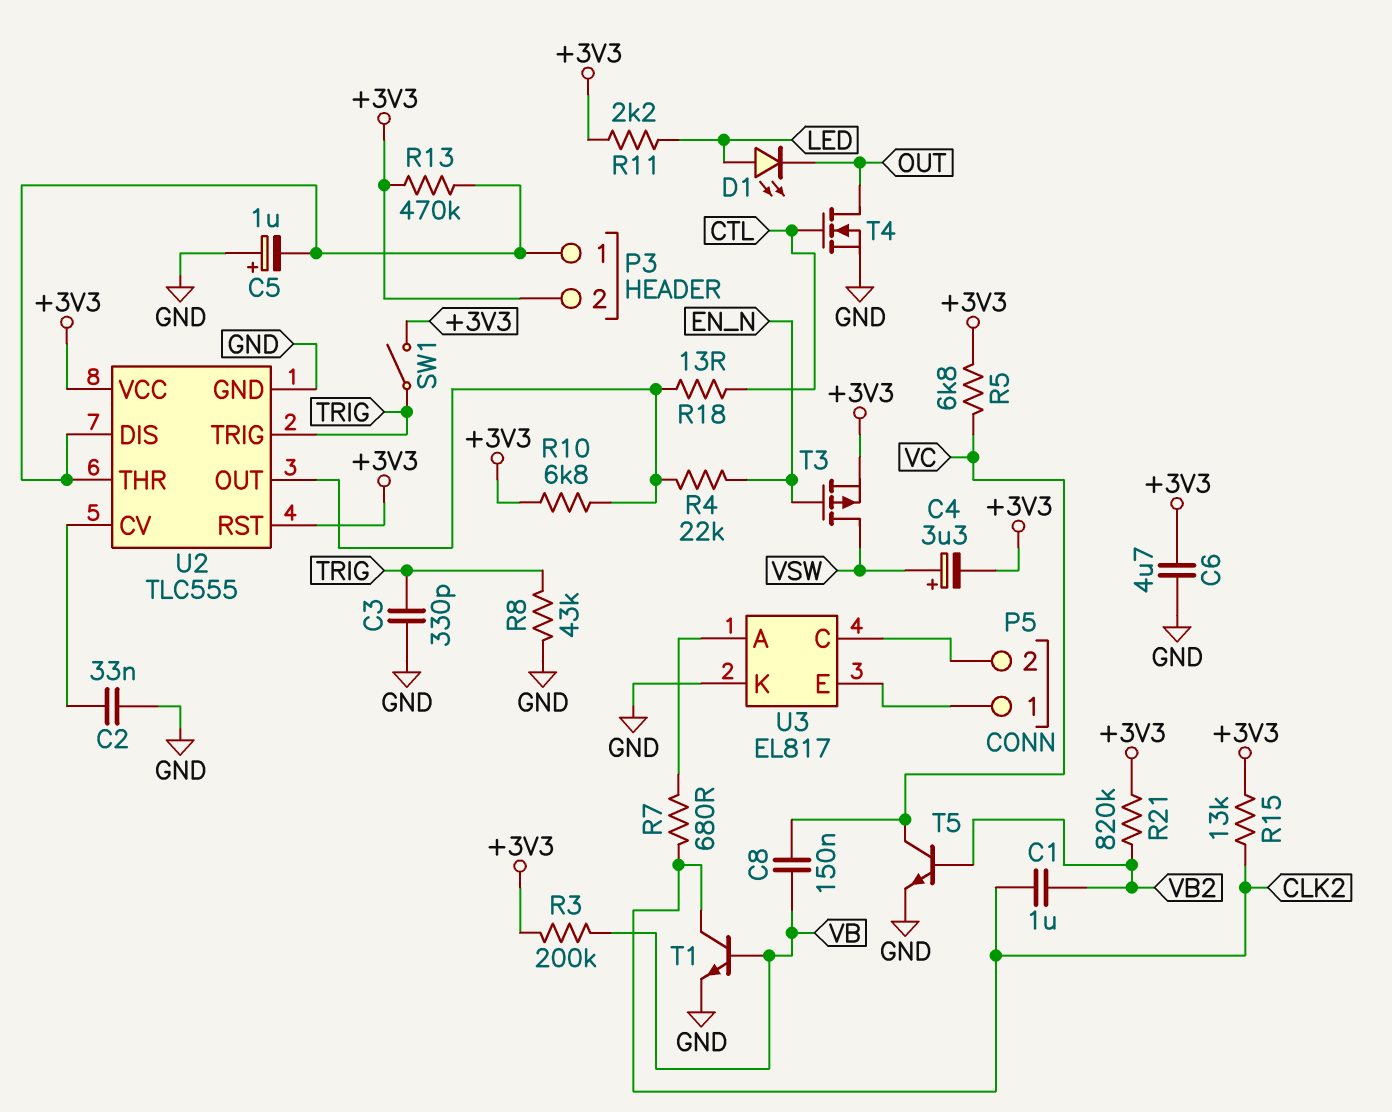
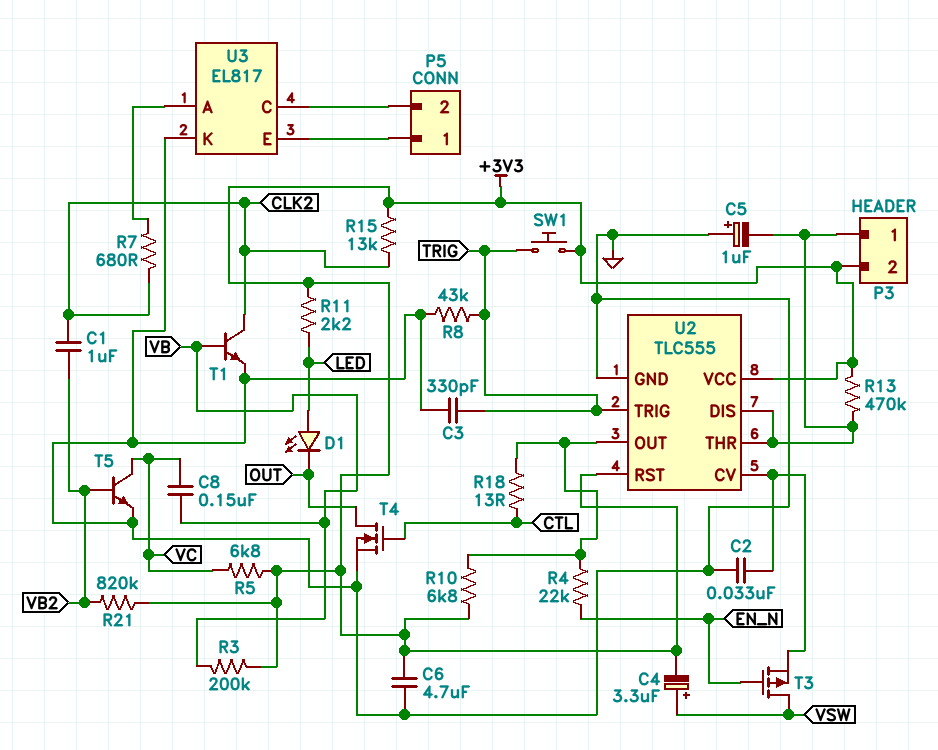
SW1: switch (+3V3, TRIG) -> button (+3V3, TRIG)
T3: PMOS (G EN_N, D VSW, S +3V3) -> PMOS (G EN_N, D VSW, S U2/CV)

